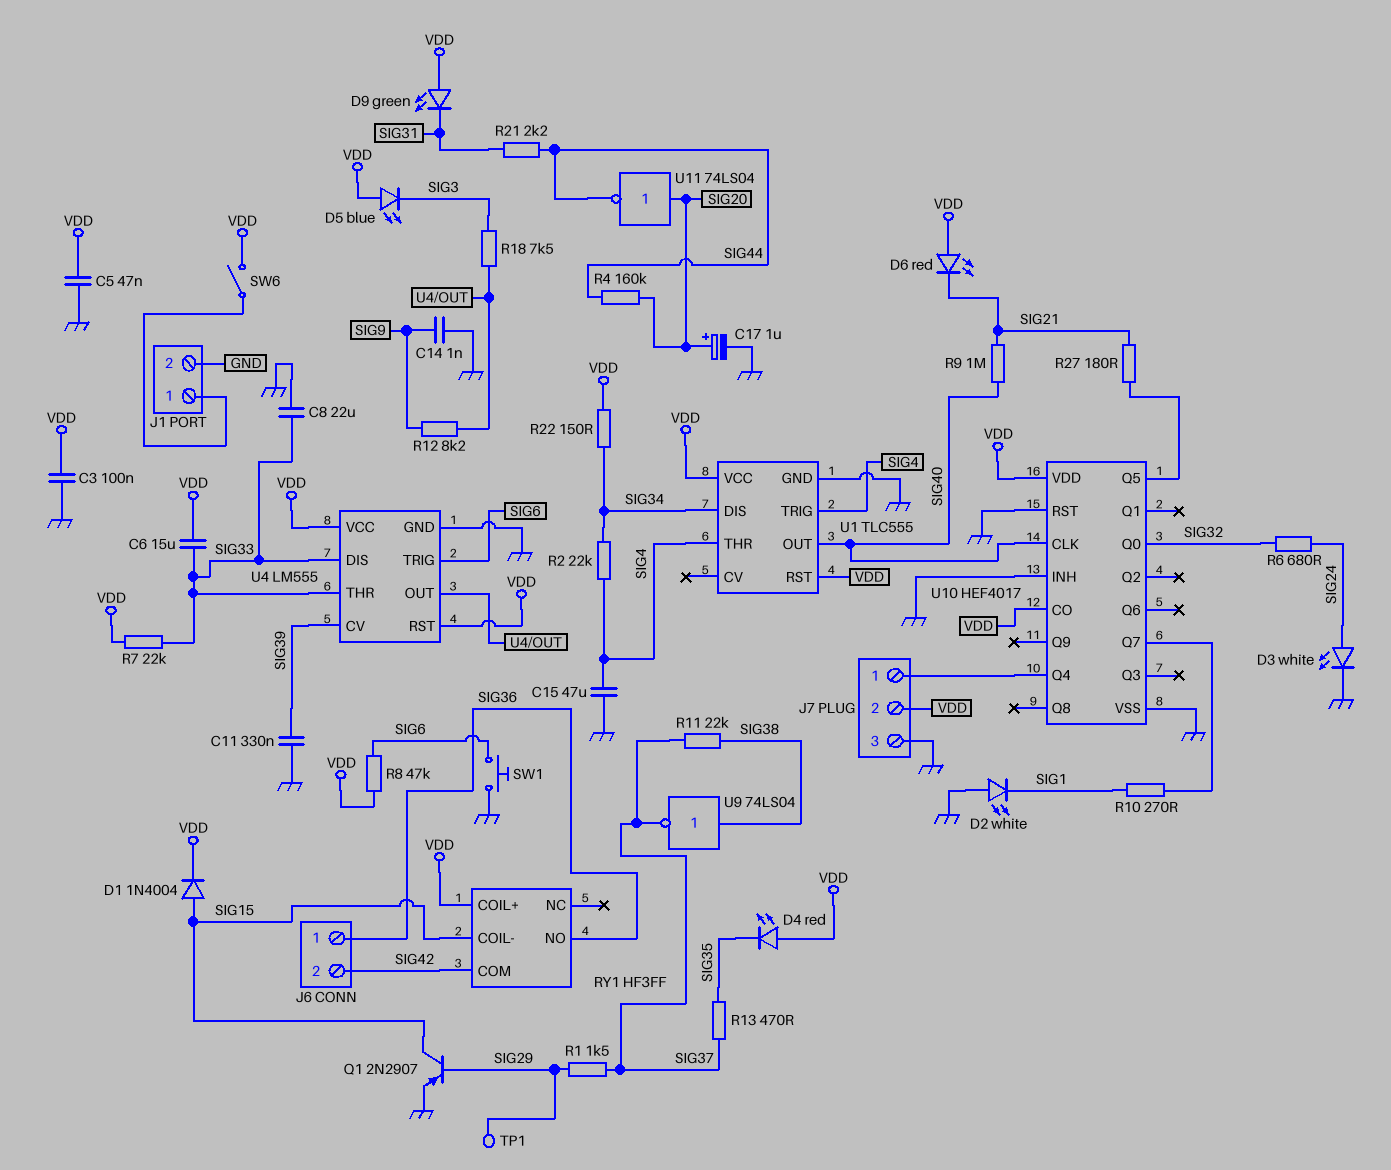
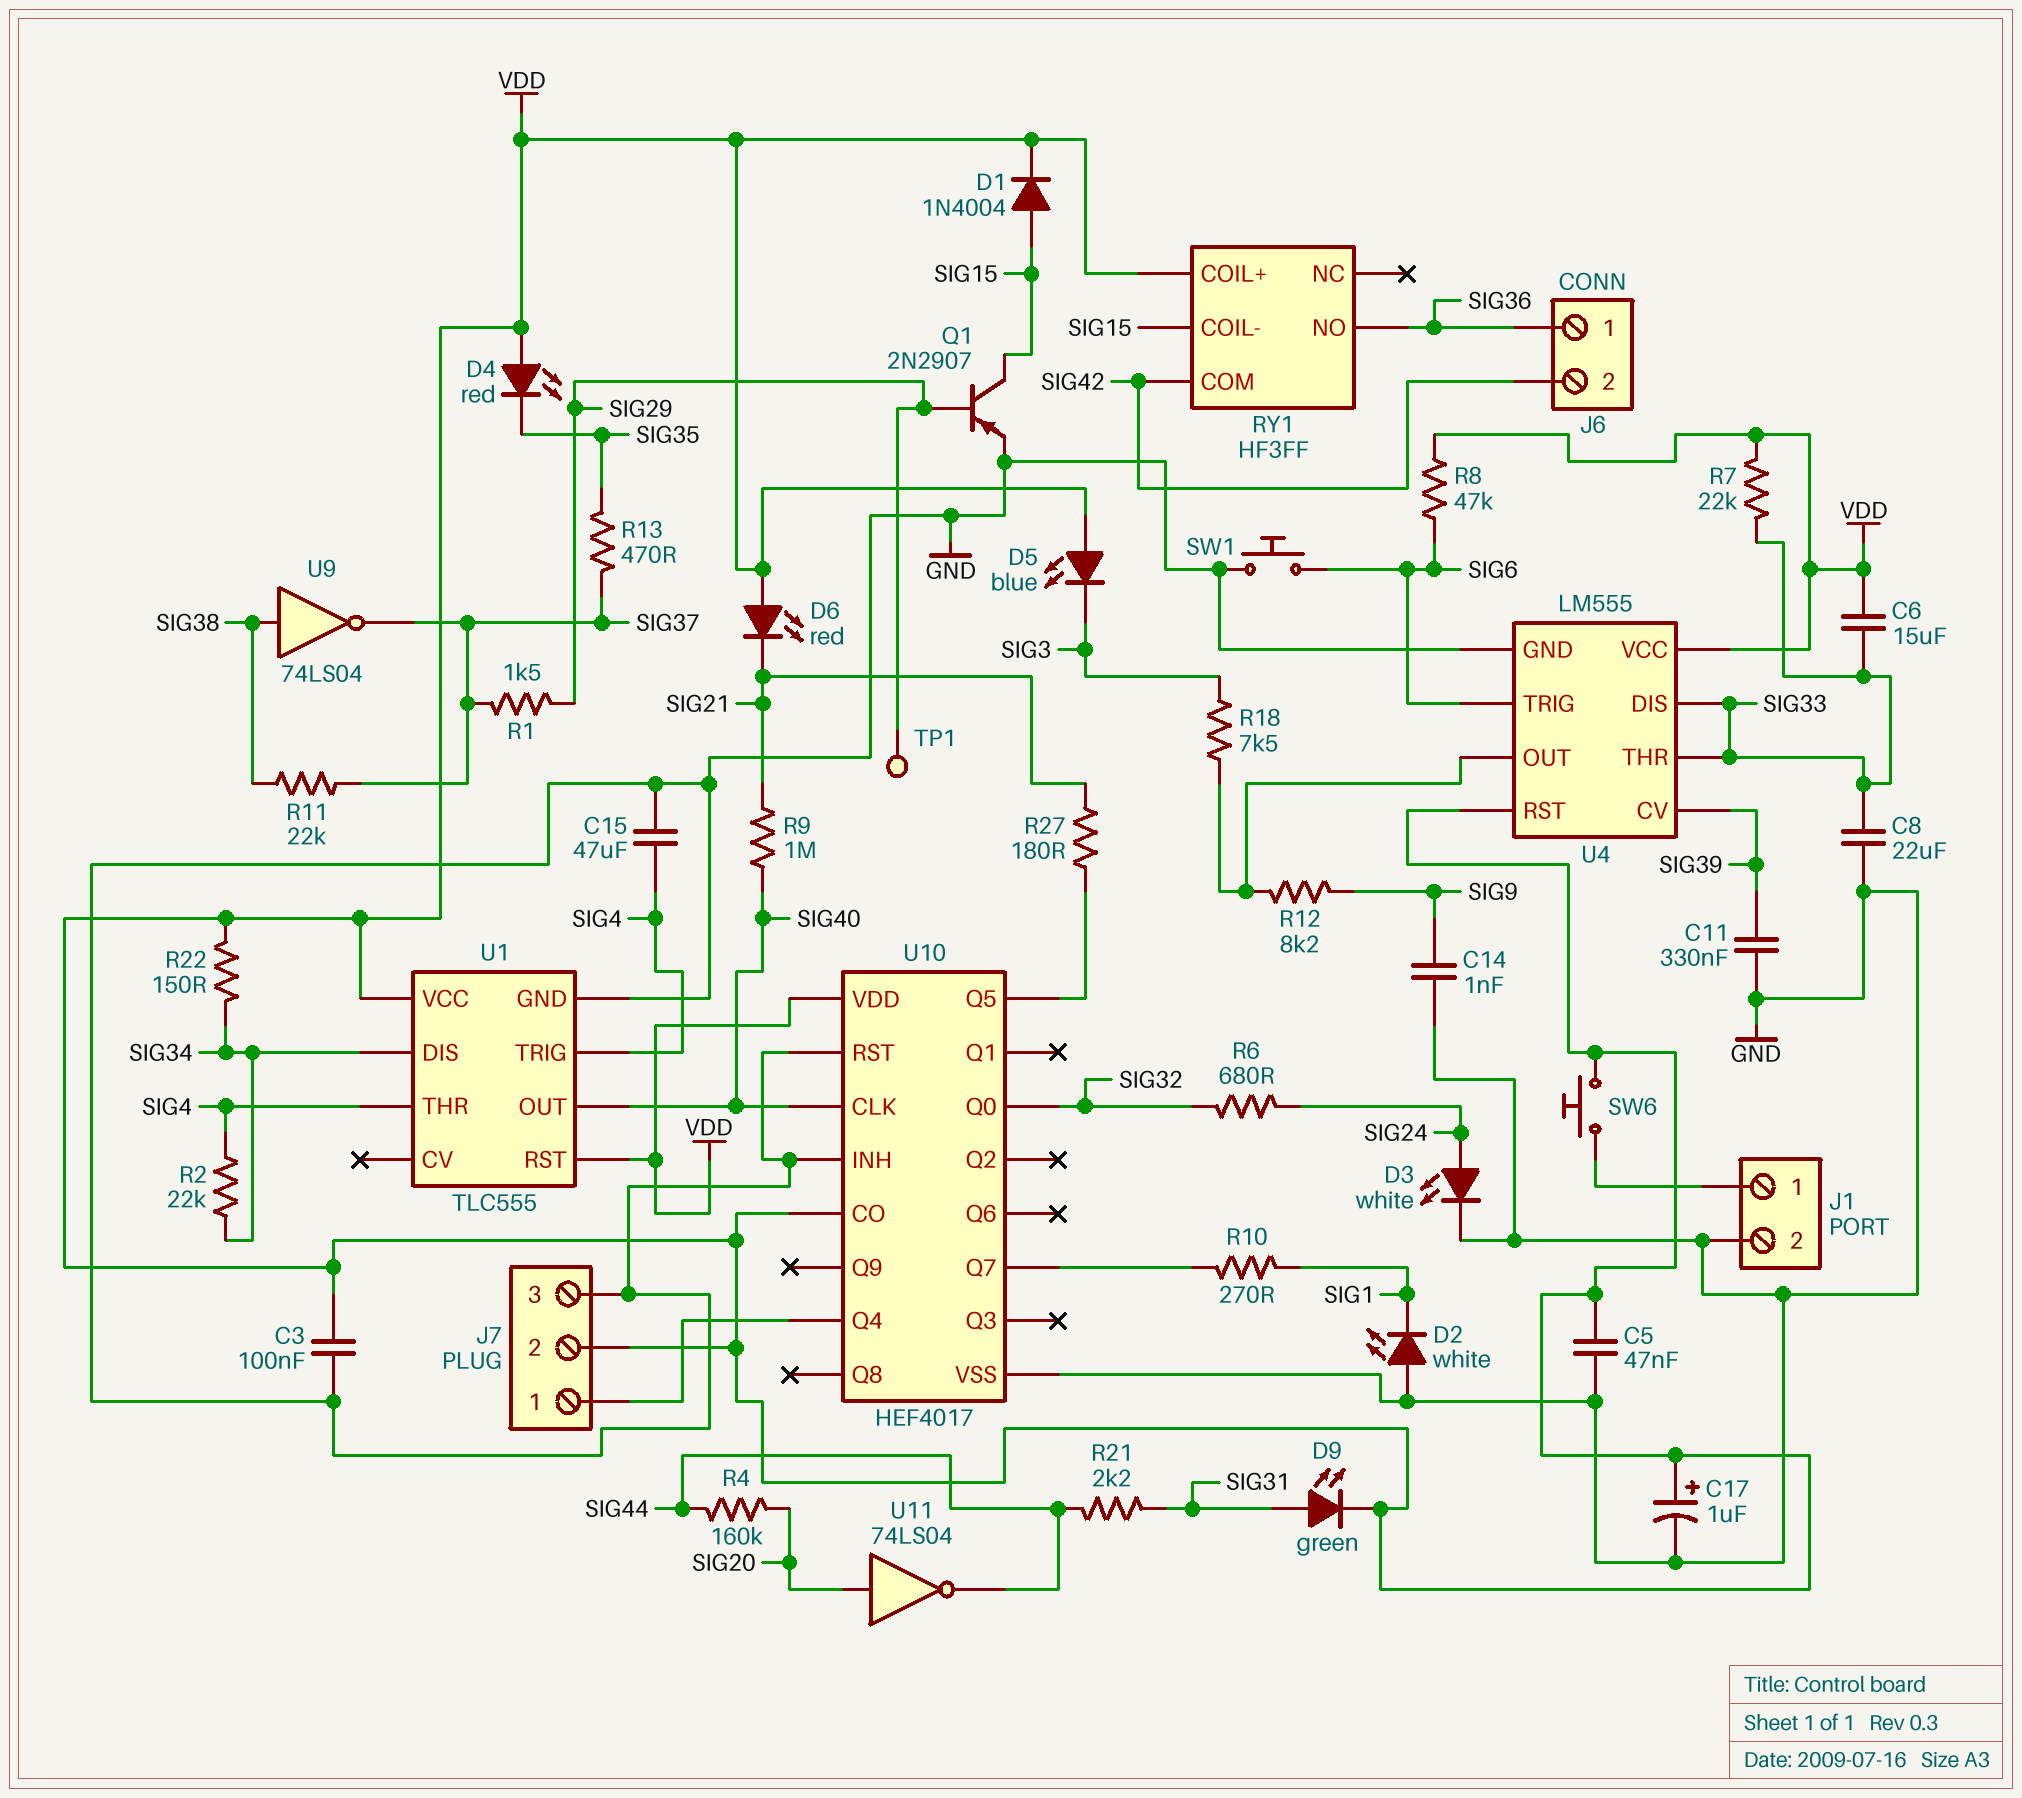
C17: 1uF (plus SIG20, minus GND) -> 1uF (plus VDD, minus GND)
D9: LED green (A VDD, K SIG31) -> LED green (A SIG31, K VDD)
SW6: switch (J1/1, VDD) -> button (J1/1, VDD)

